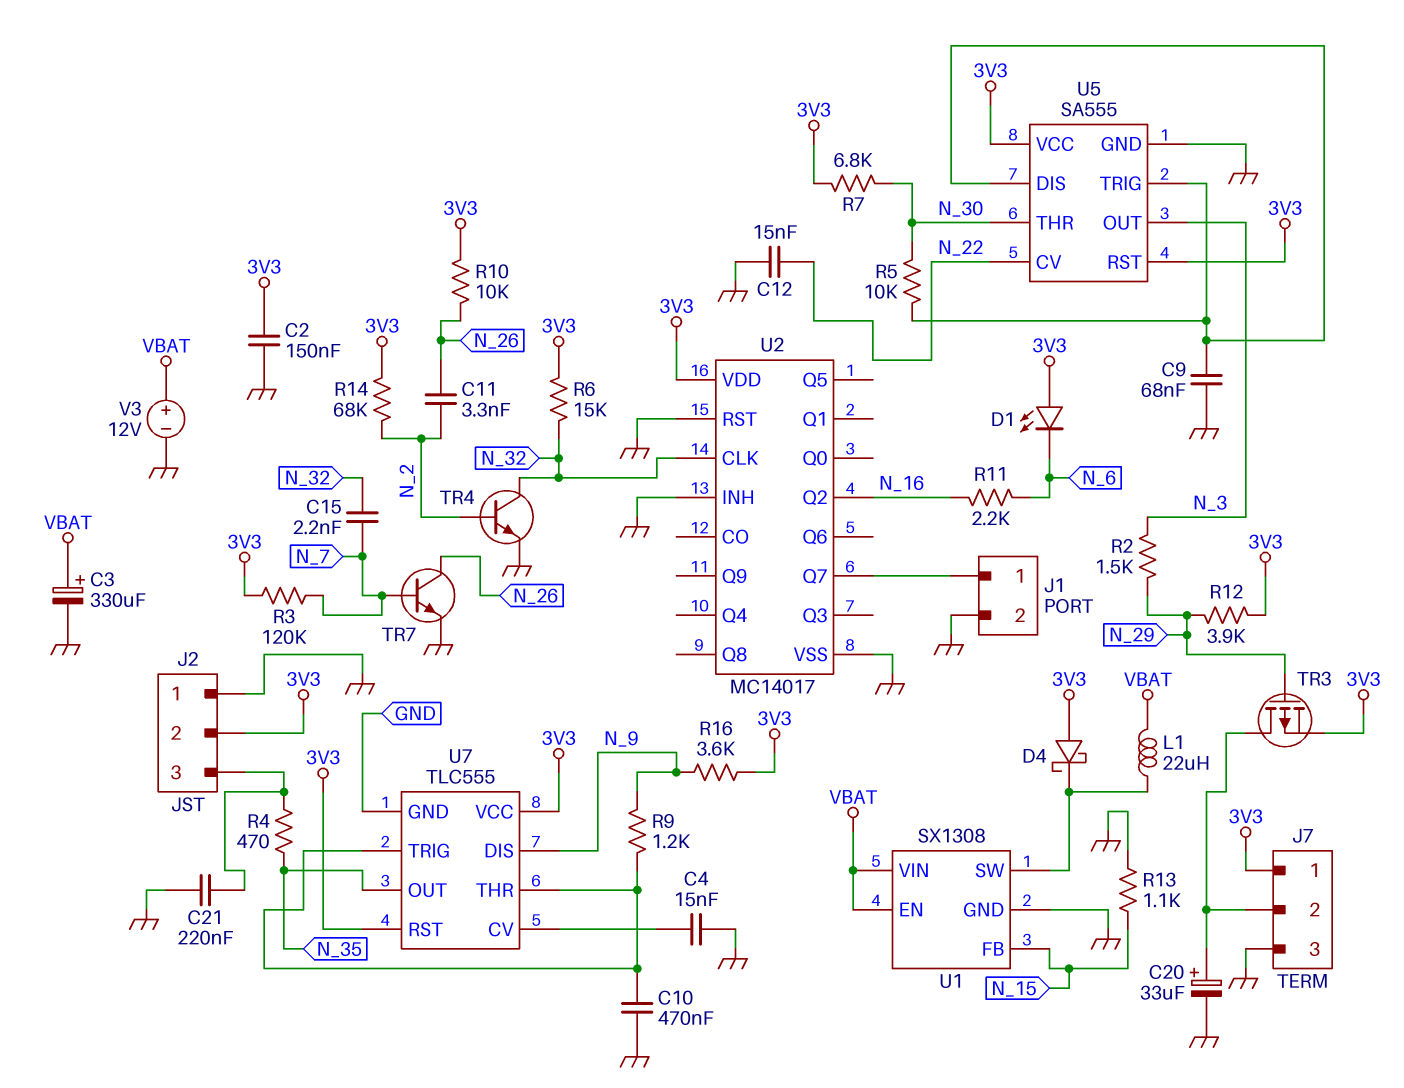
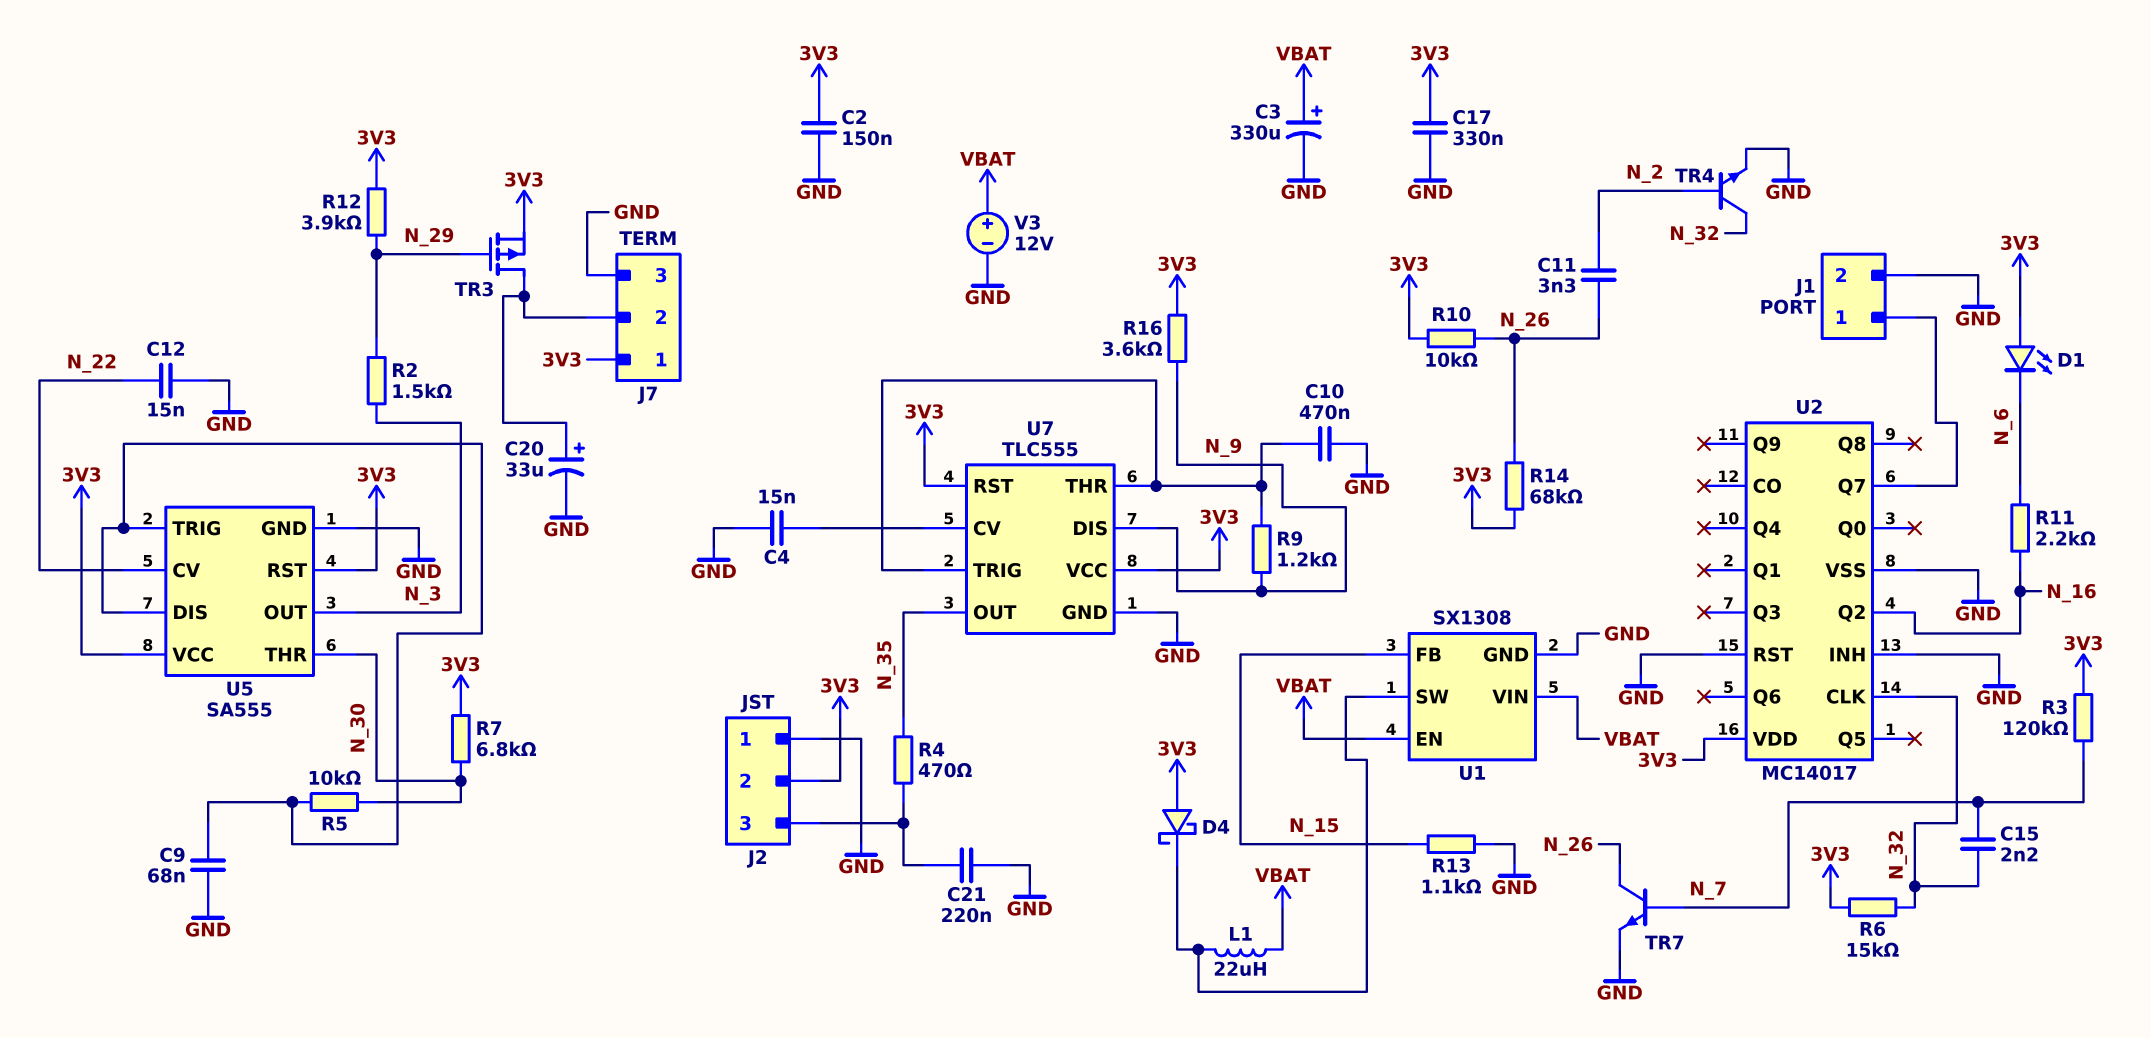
C17: none -> 330nF (3V3, GND)
R14: 68k (3V3, N_2) -> 68k (3V3, N_26)

